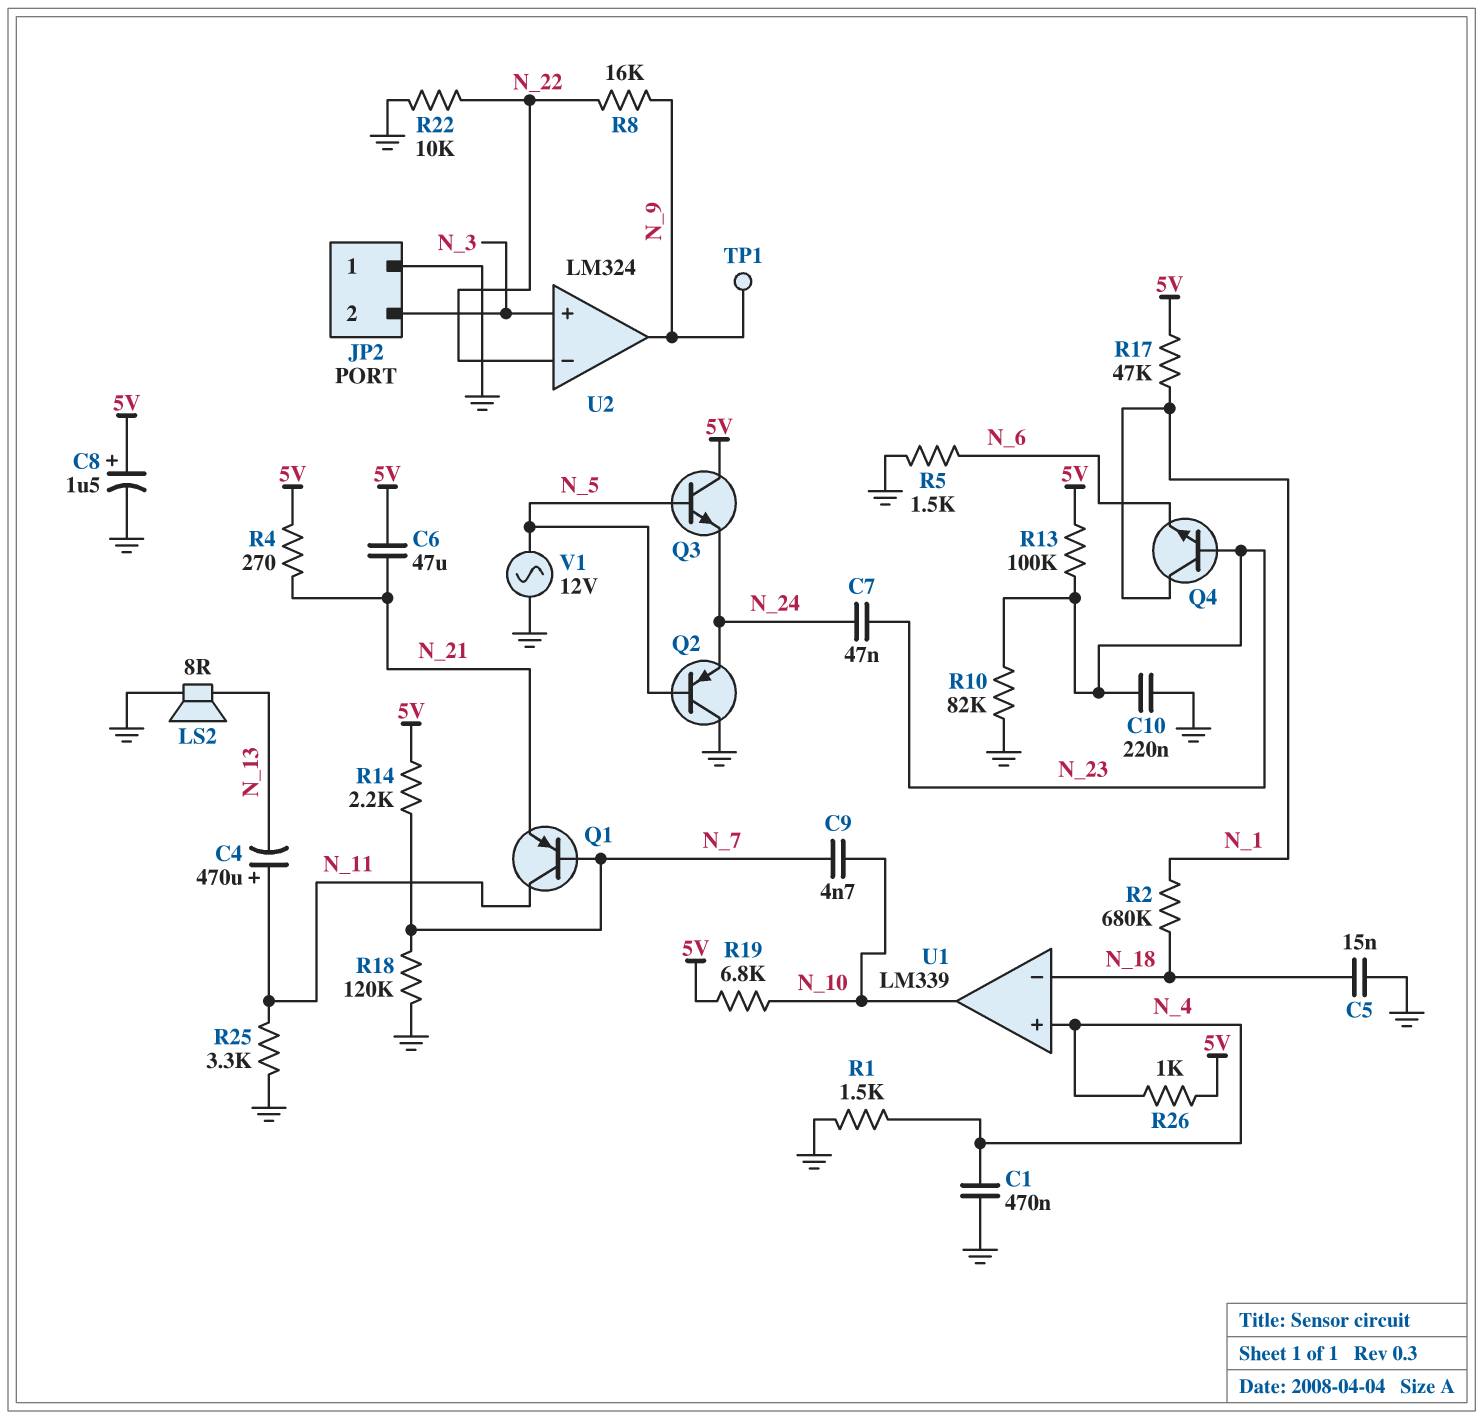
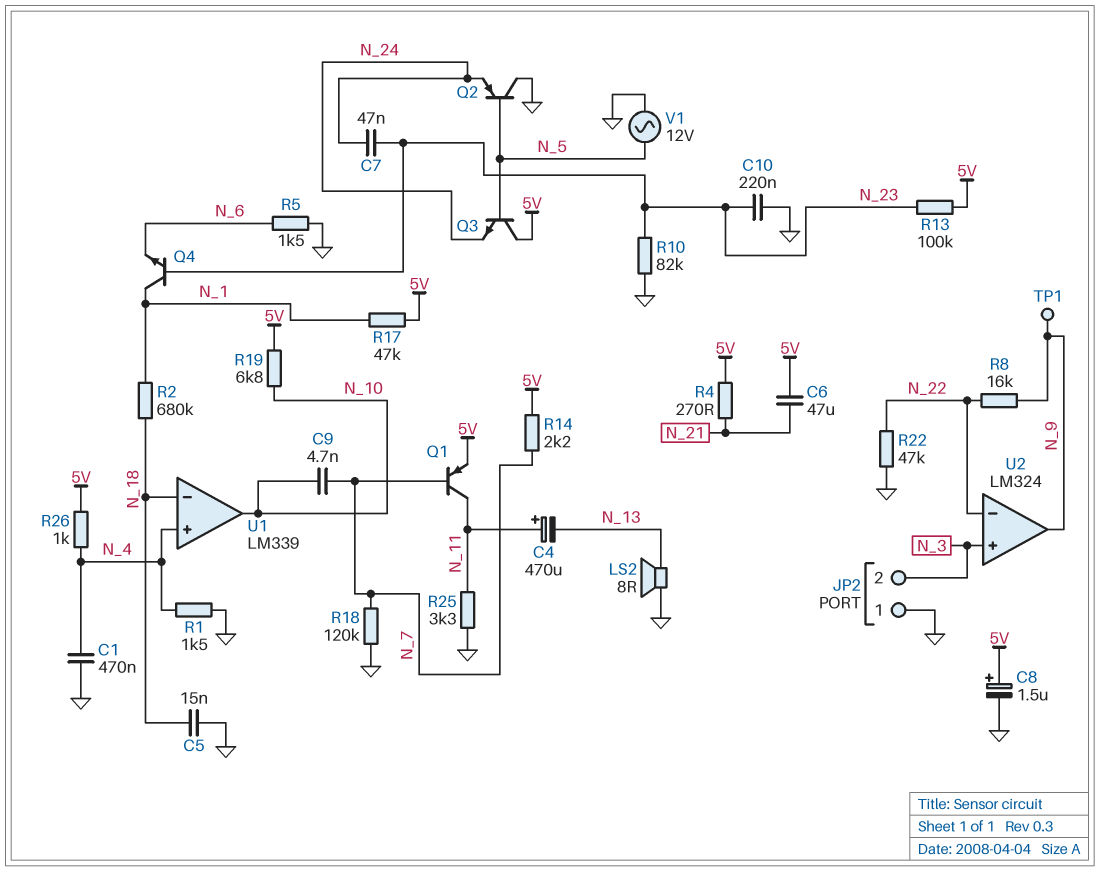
Q1: PNP (B N_7, C N_11, E N_21) -> PNP (B N_7, C N_11, E 5V)
R22: 10k (GND, N_22) -> 47k (GND, N_22)

